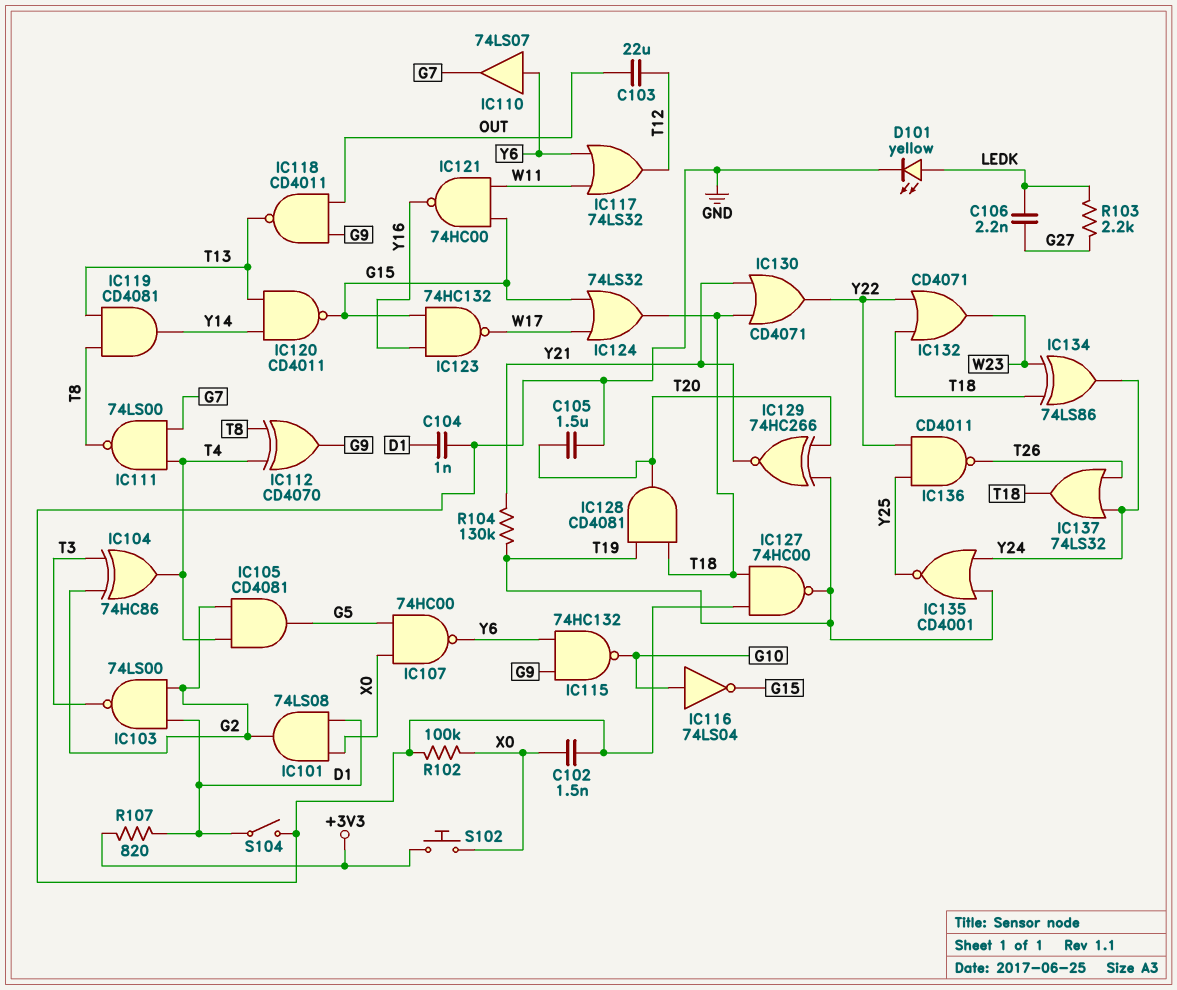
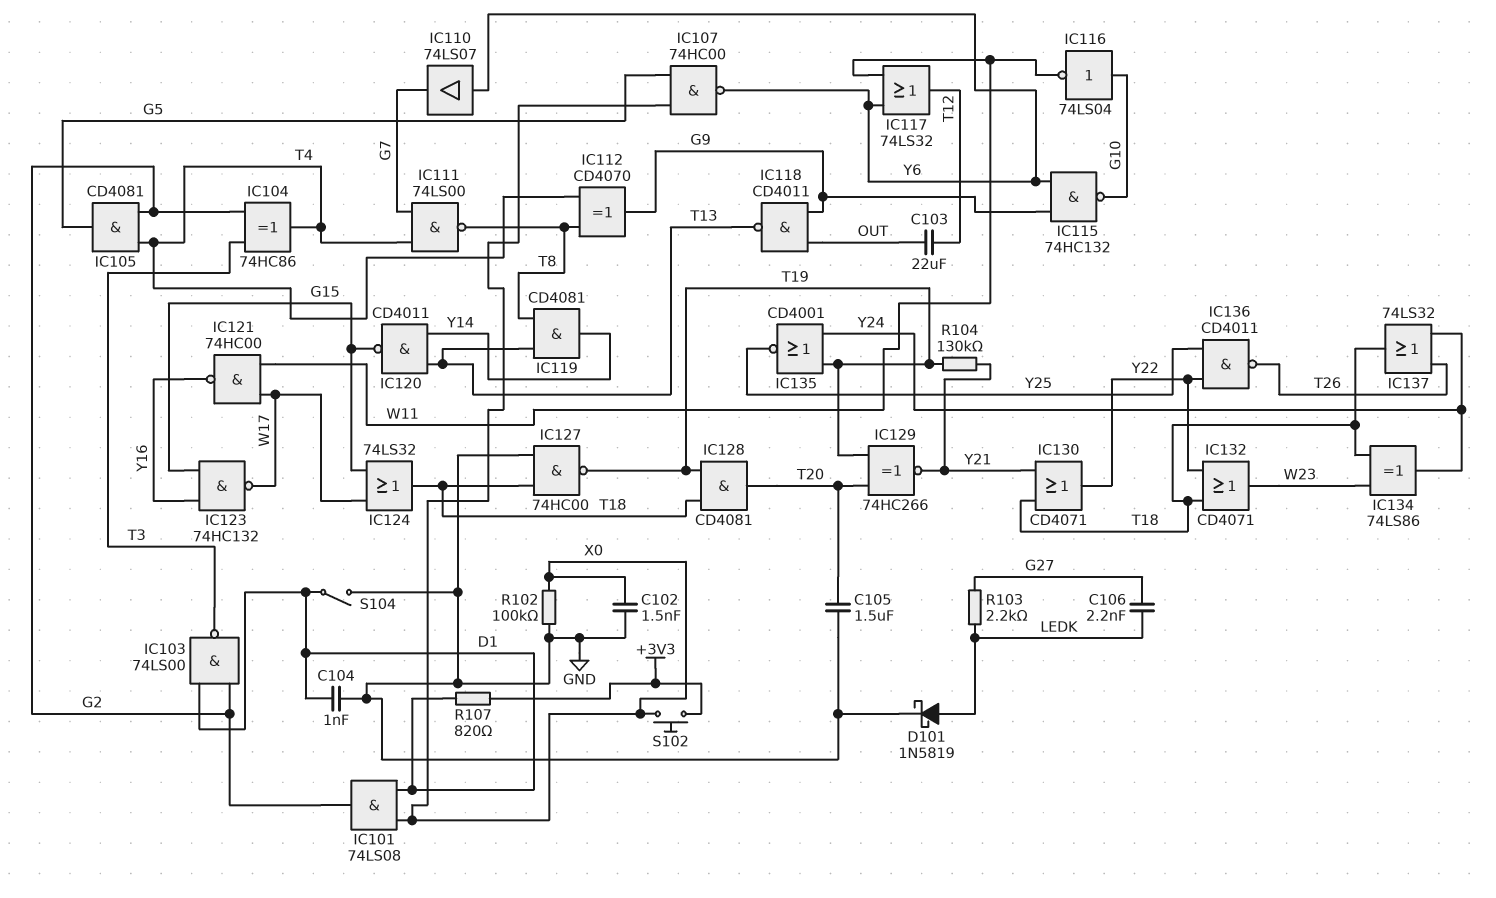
D101: LED yellow (A LEDK, K GND) -> schottky 1N5819 (A LEDK, K GND)
IC116: NOT 74LS04 (in G10, out G15) -> NOT 74LS04 (in G10, out W11)
IC121: NAND 74HC00 (in G15, in W11, out Y16) -> NAND 74HC00 (in W11, in W17, out Y16)

